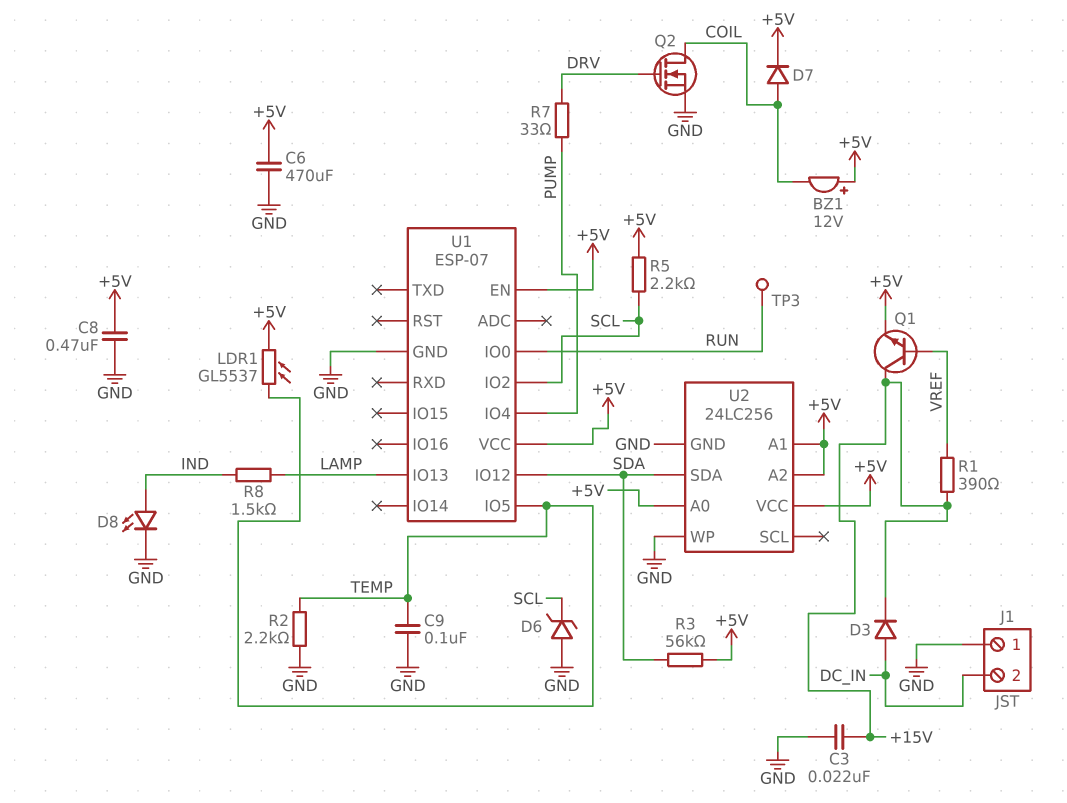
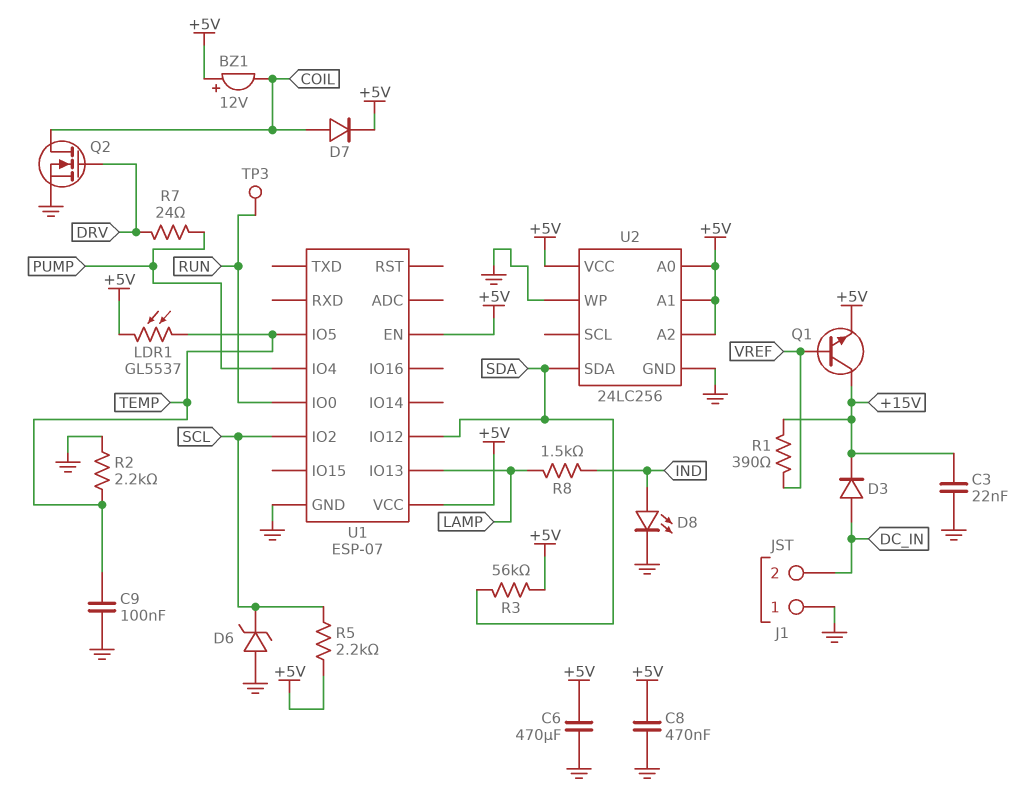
R7: 33 (DRV, PUMP) -> 24 (DRV, PUMP)

